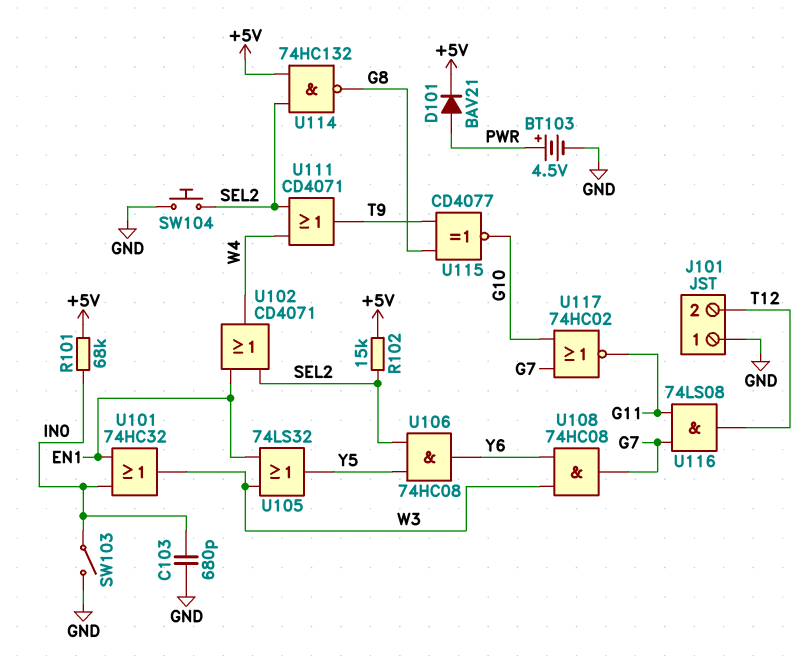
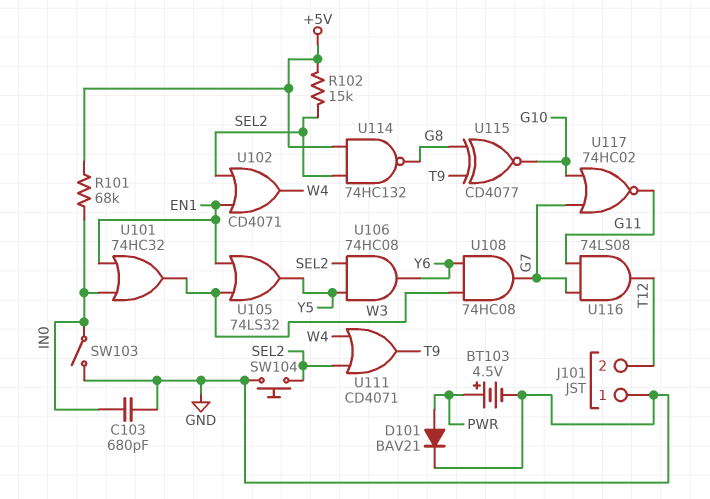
D101: diode BAV21 (A PWR, K +5V) -> diode BAV21 (A PWR, K GND)

